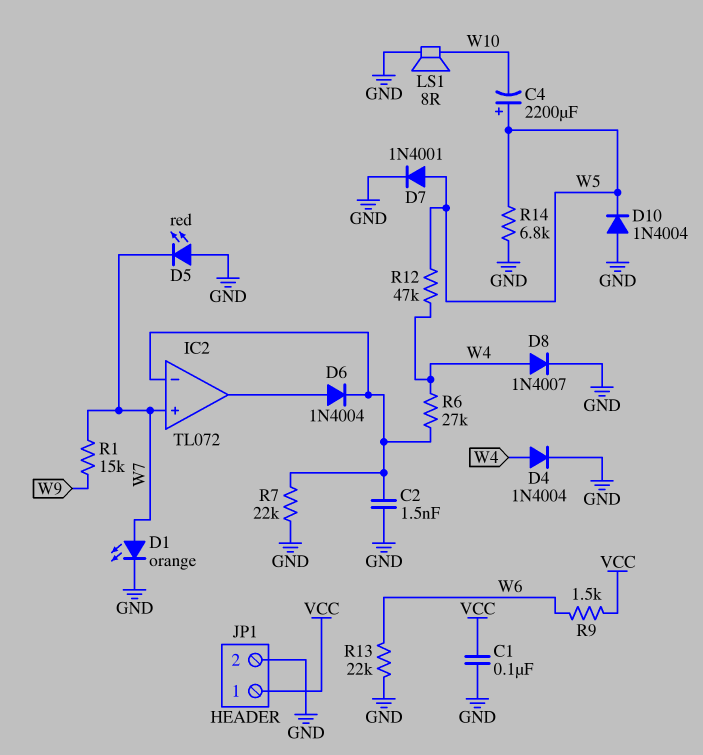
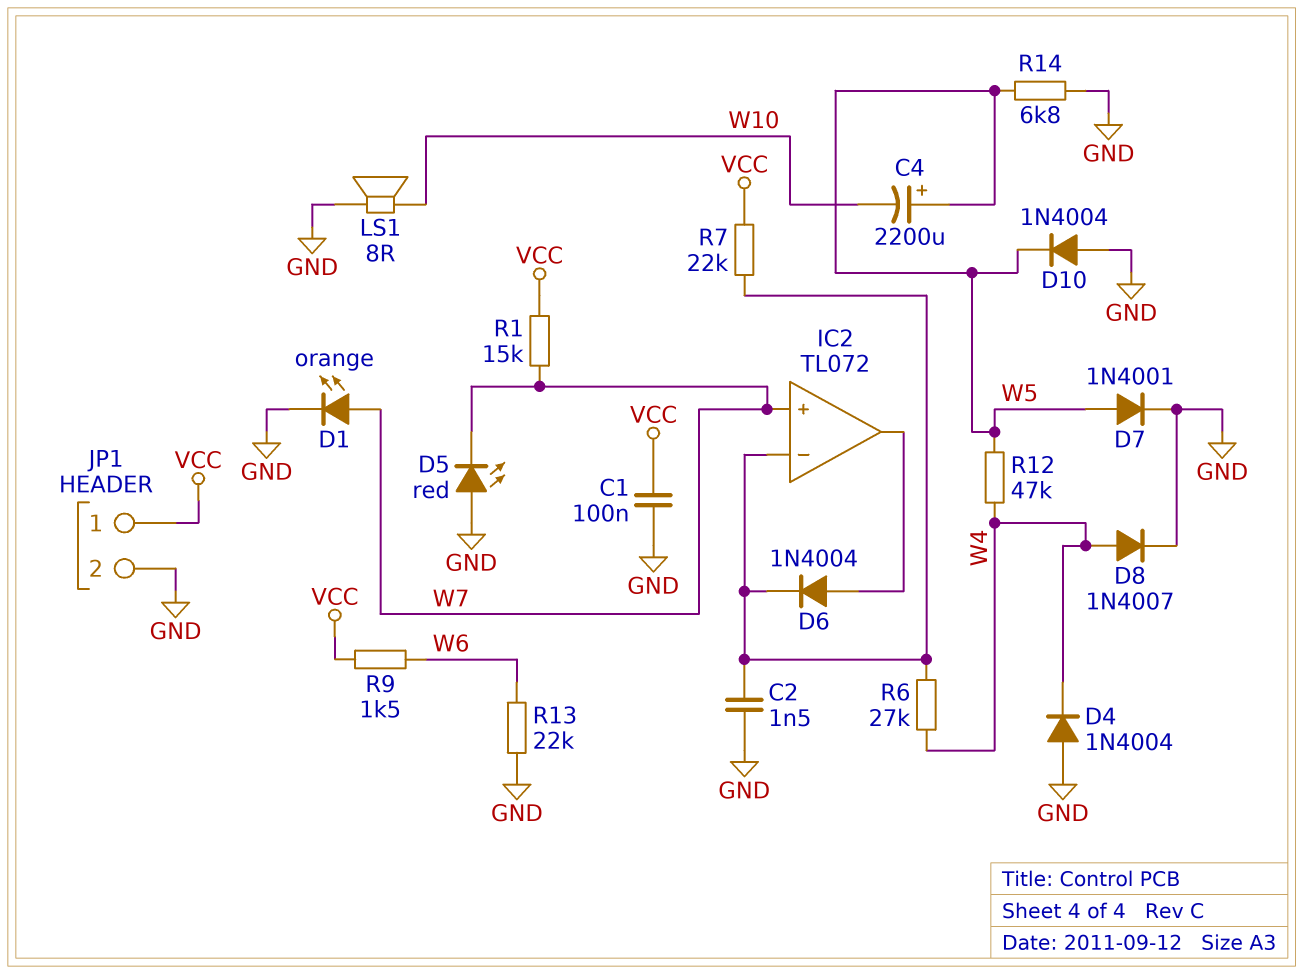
D4: diode 1N4004 (A W4, K GND) -> diode 1N4004 (A GND, K W4)
R1: 15k (W7, W9) -> 15k (VCC, W7)
R7: 22k (GND, IC2/in-) -> 22k (IC2/in-, VCC)

